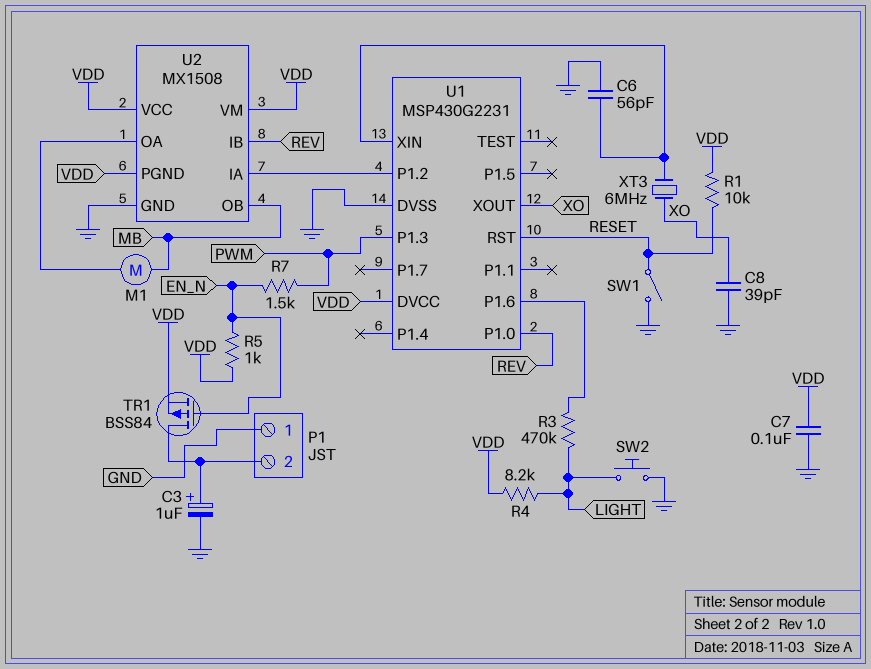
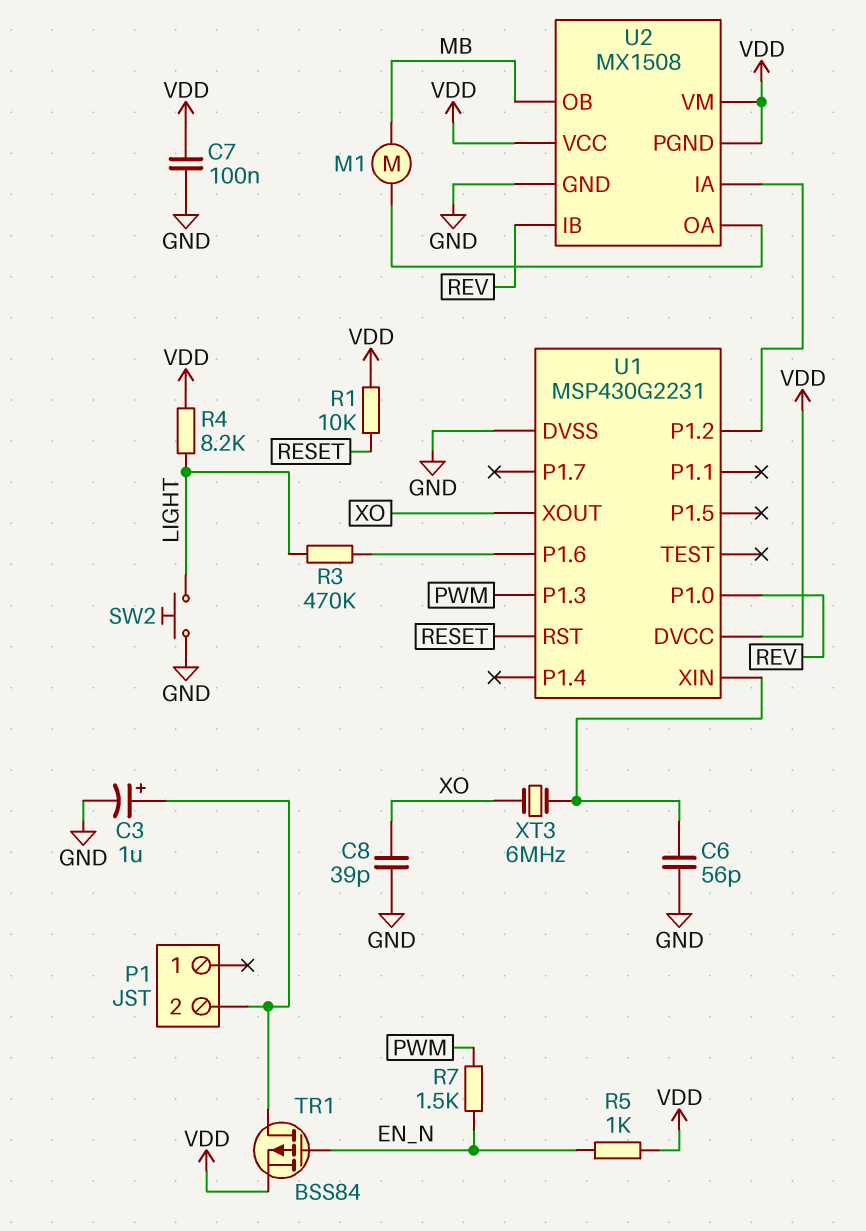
P1 pin 1: GND -> none
SW1: switch (GND, RESET) -> none

